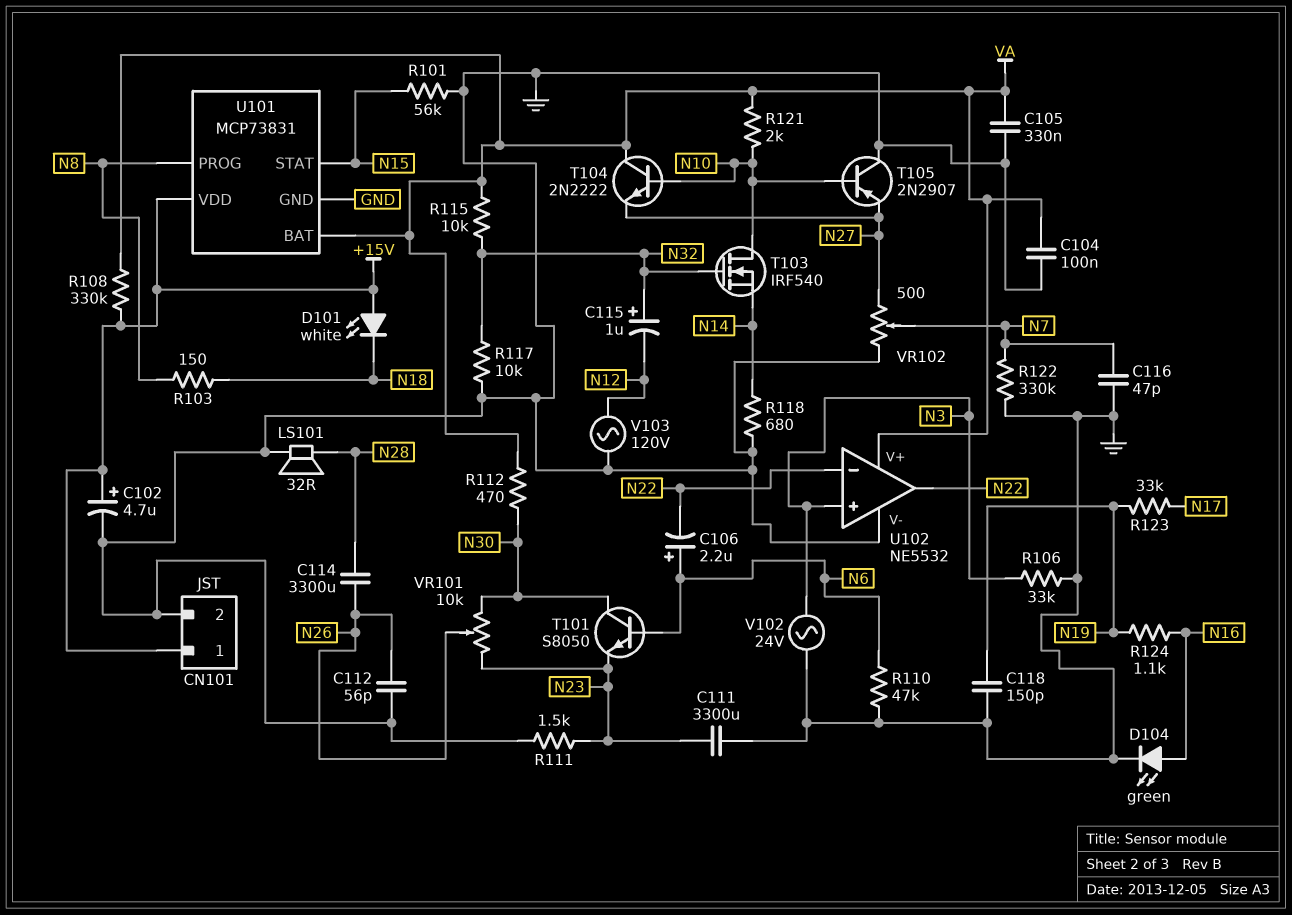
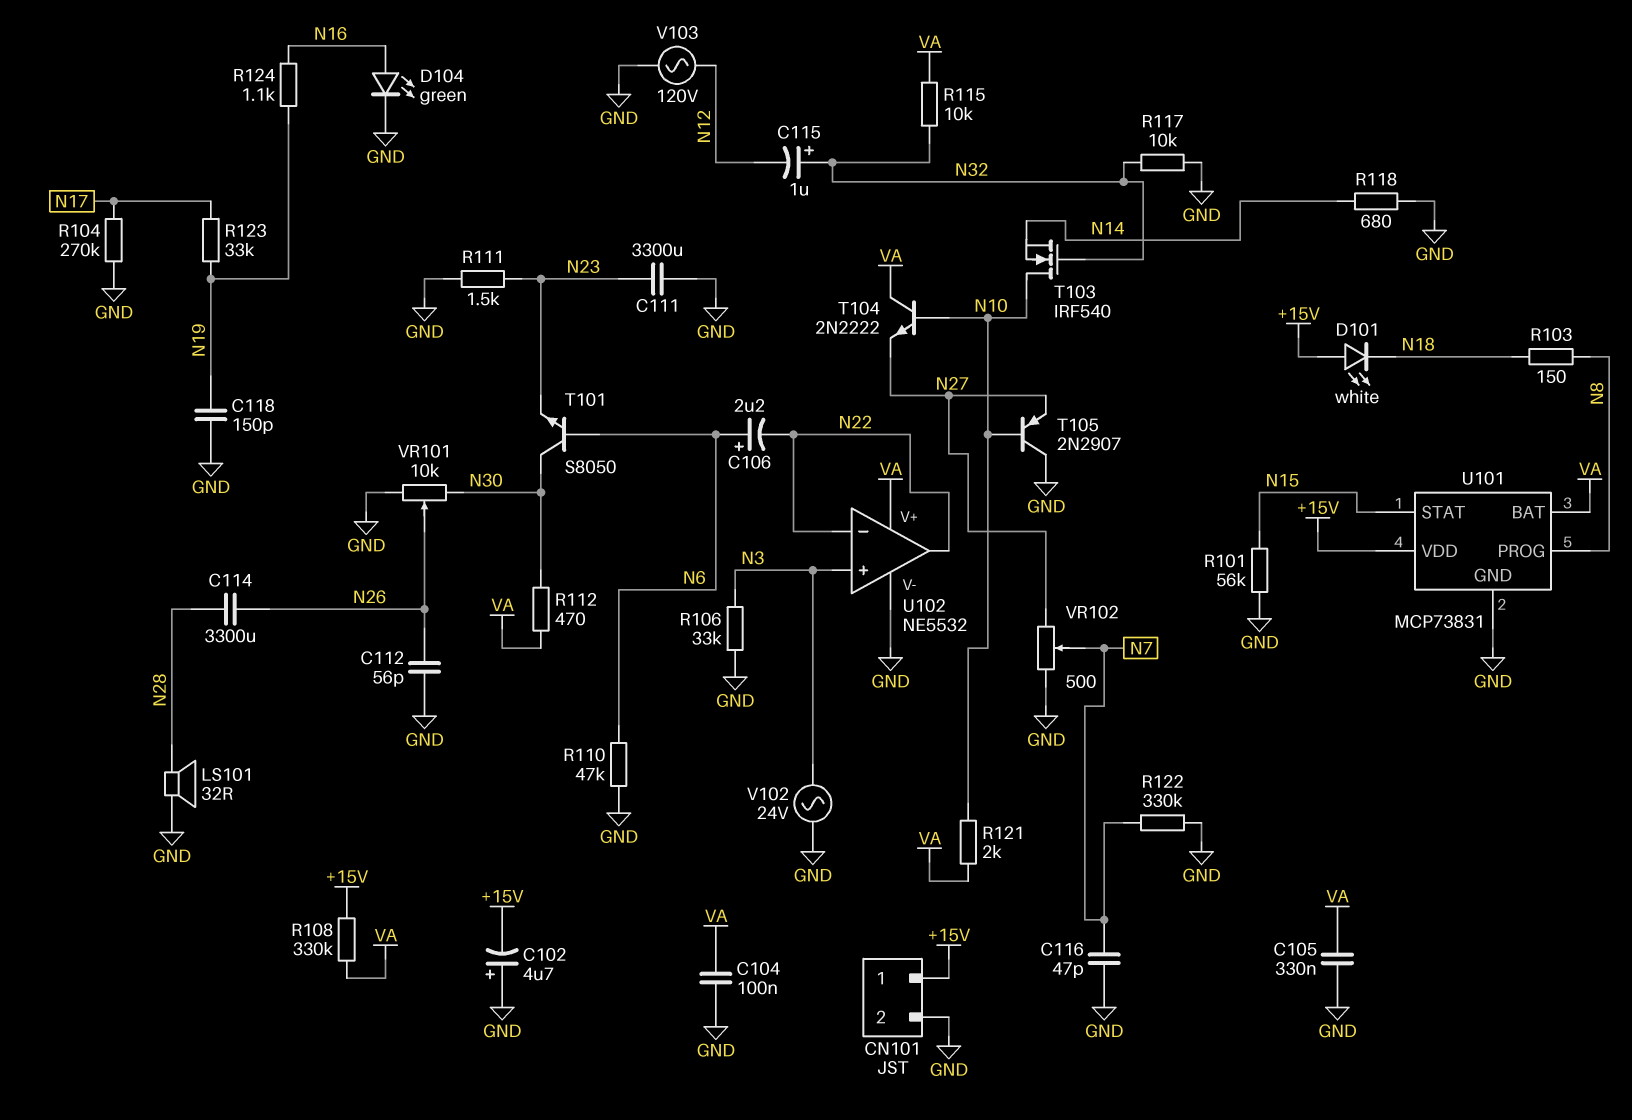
C102: 4.7uF (plus +15V, minus GND) -> 4.7uF (plus GND, minus +15V)
R104: none -> 270k (GND, N17)
VR101: 10k (N23, N30, wiper N26) -> 10k (GND, N30, wiper N26)

